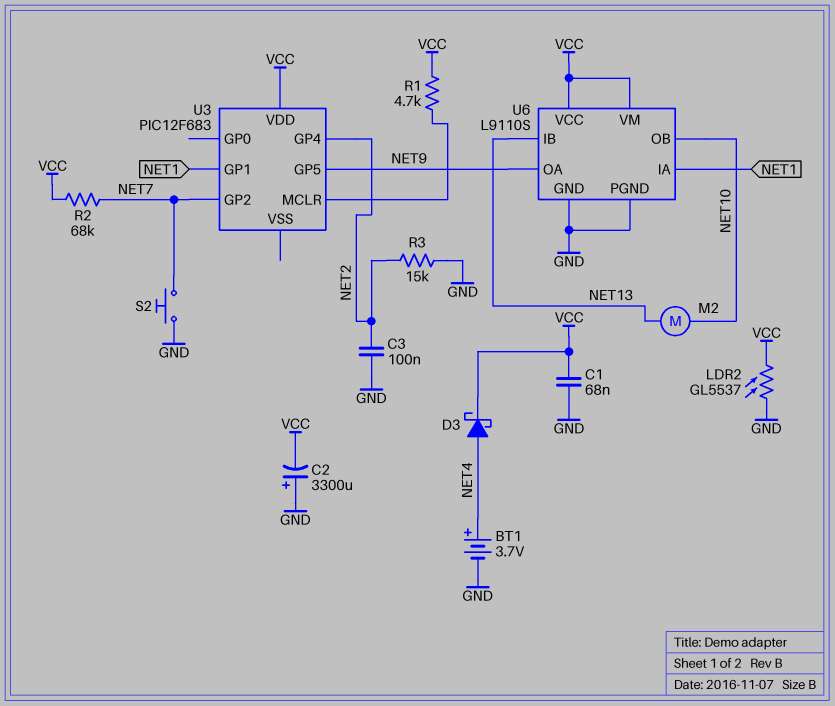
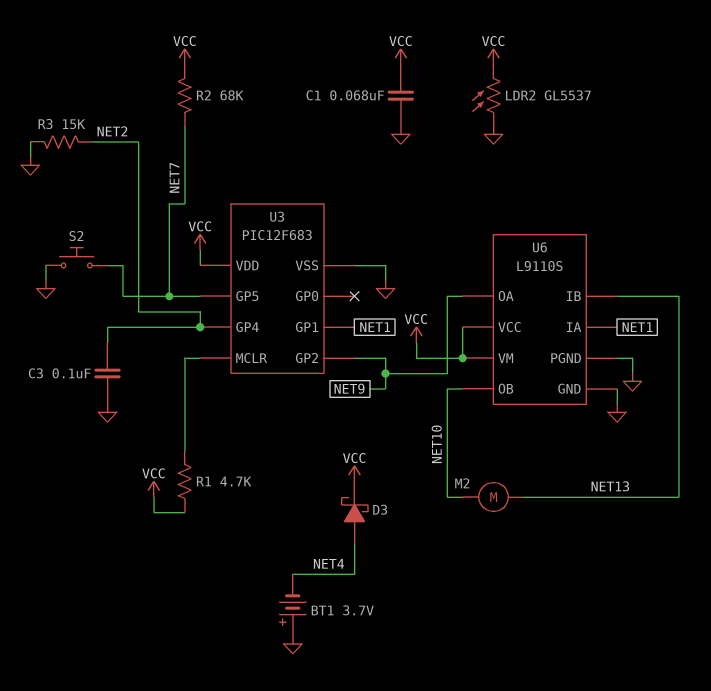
BT1: 3.7V (plus NET4, minus GND) -> 3.7V (plus GND, minus NET4)
C2: 3300uF (plus GND, minus VCC) -> none
U3 pin GP2: NET7 -> NET9
U3 pin GP5: NET9 -> NET7
U3 pin VSS: none -> GND

